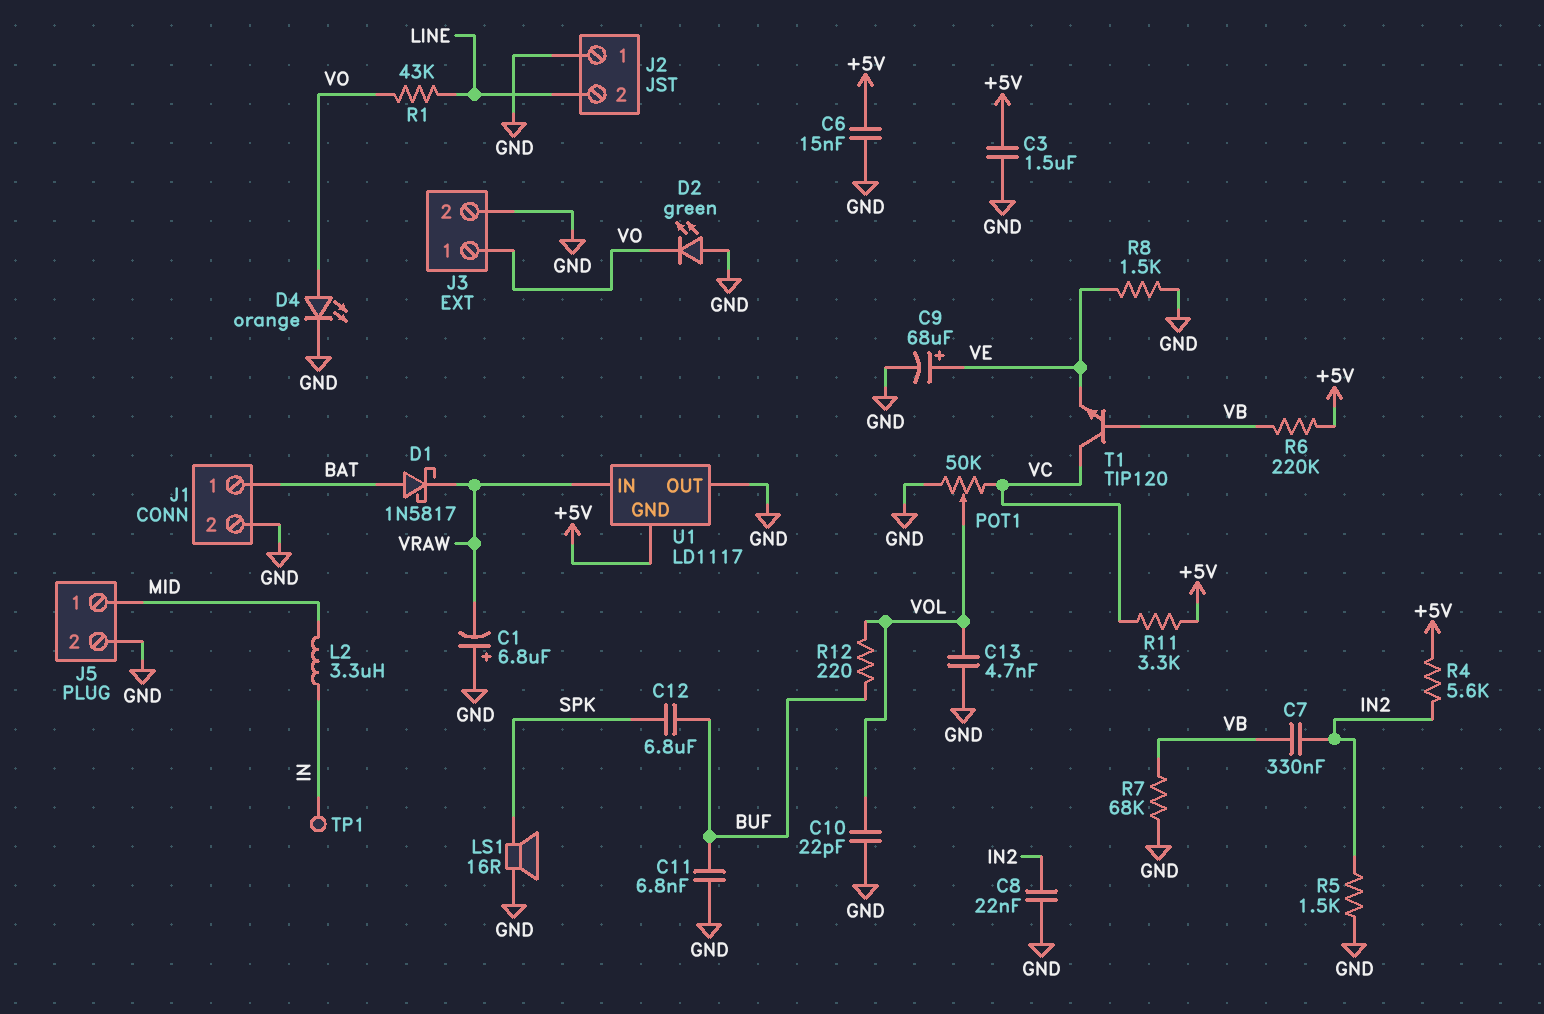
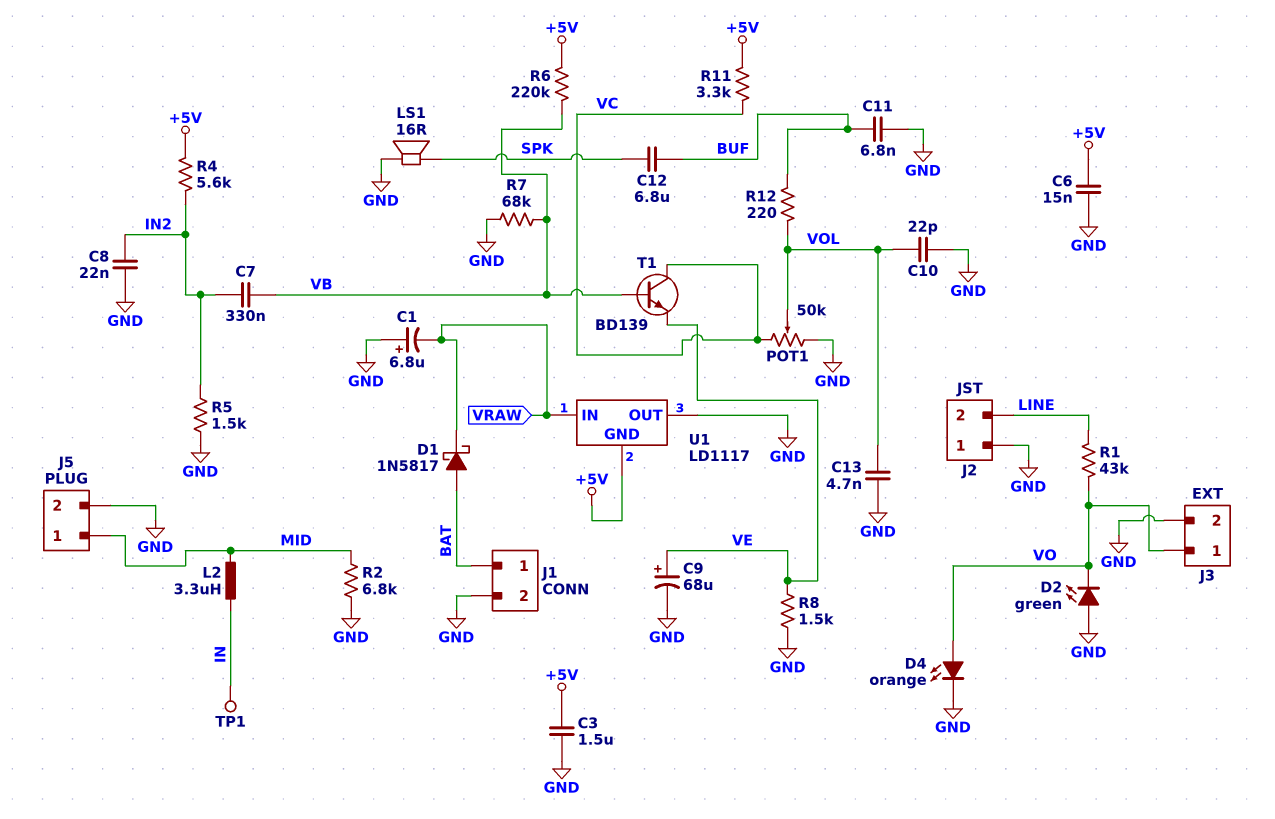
R2: none -> 6.8k (GND, MID)
T1: NPN TIP120 (B VB, C VC, E VE) -> NPN BD139 (B VB, C VC, E VE)

